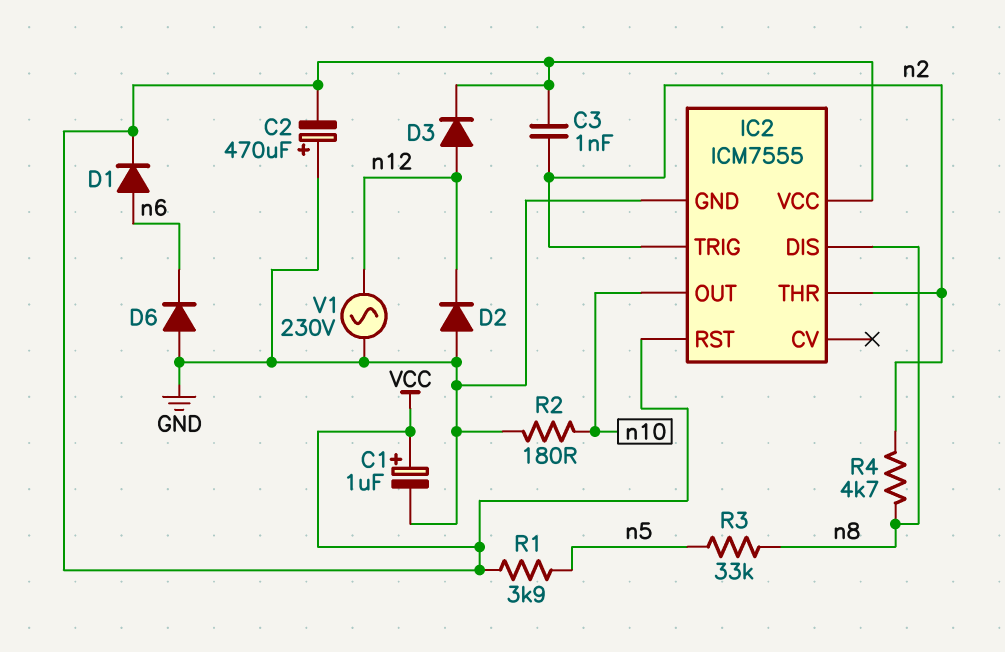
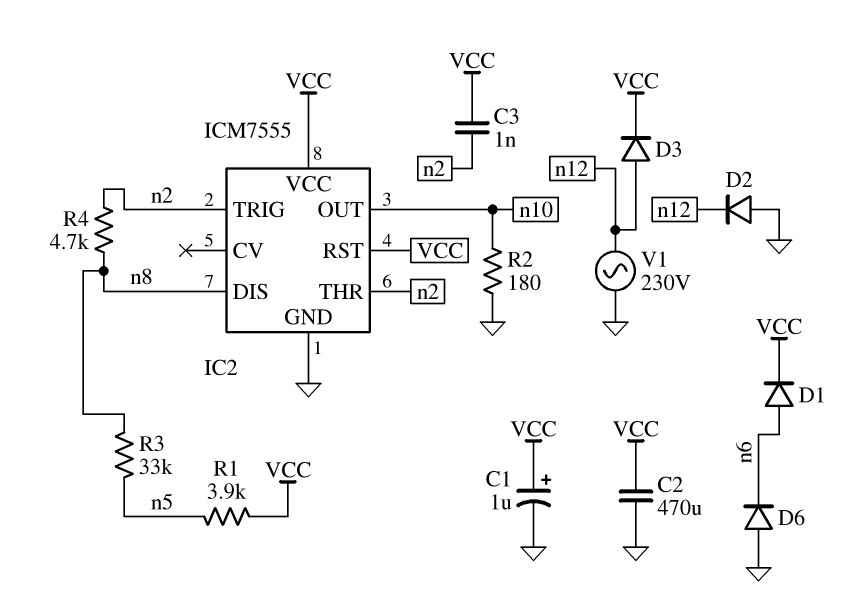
C2: 470uF (plus GND, minus VCC) -> 470uF (GND, VCC)

